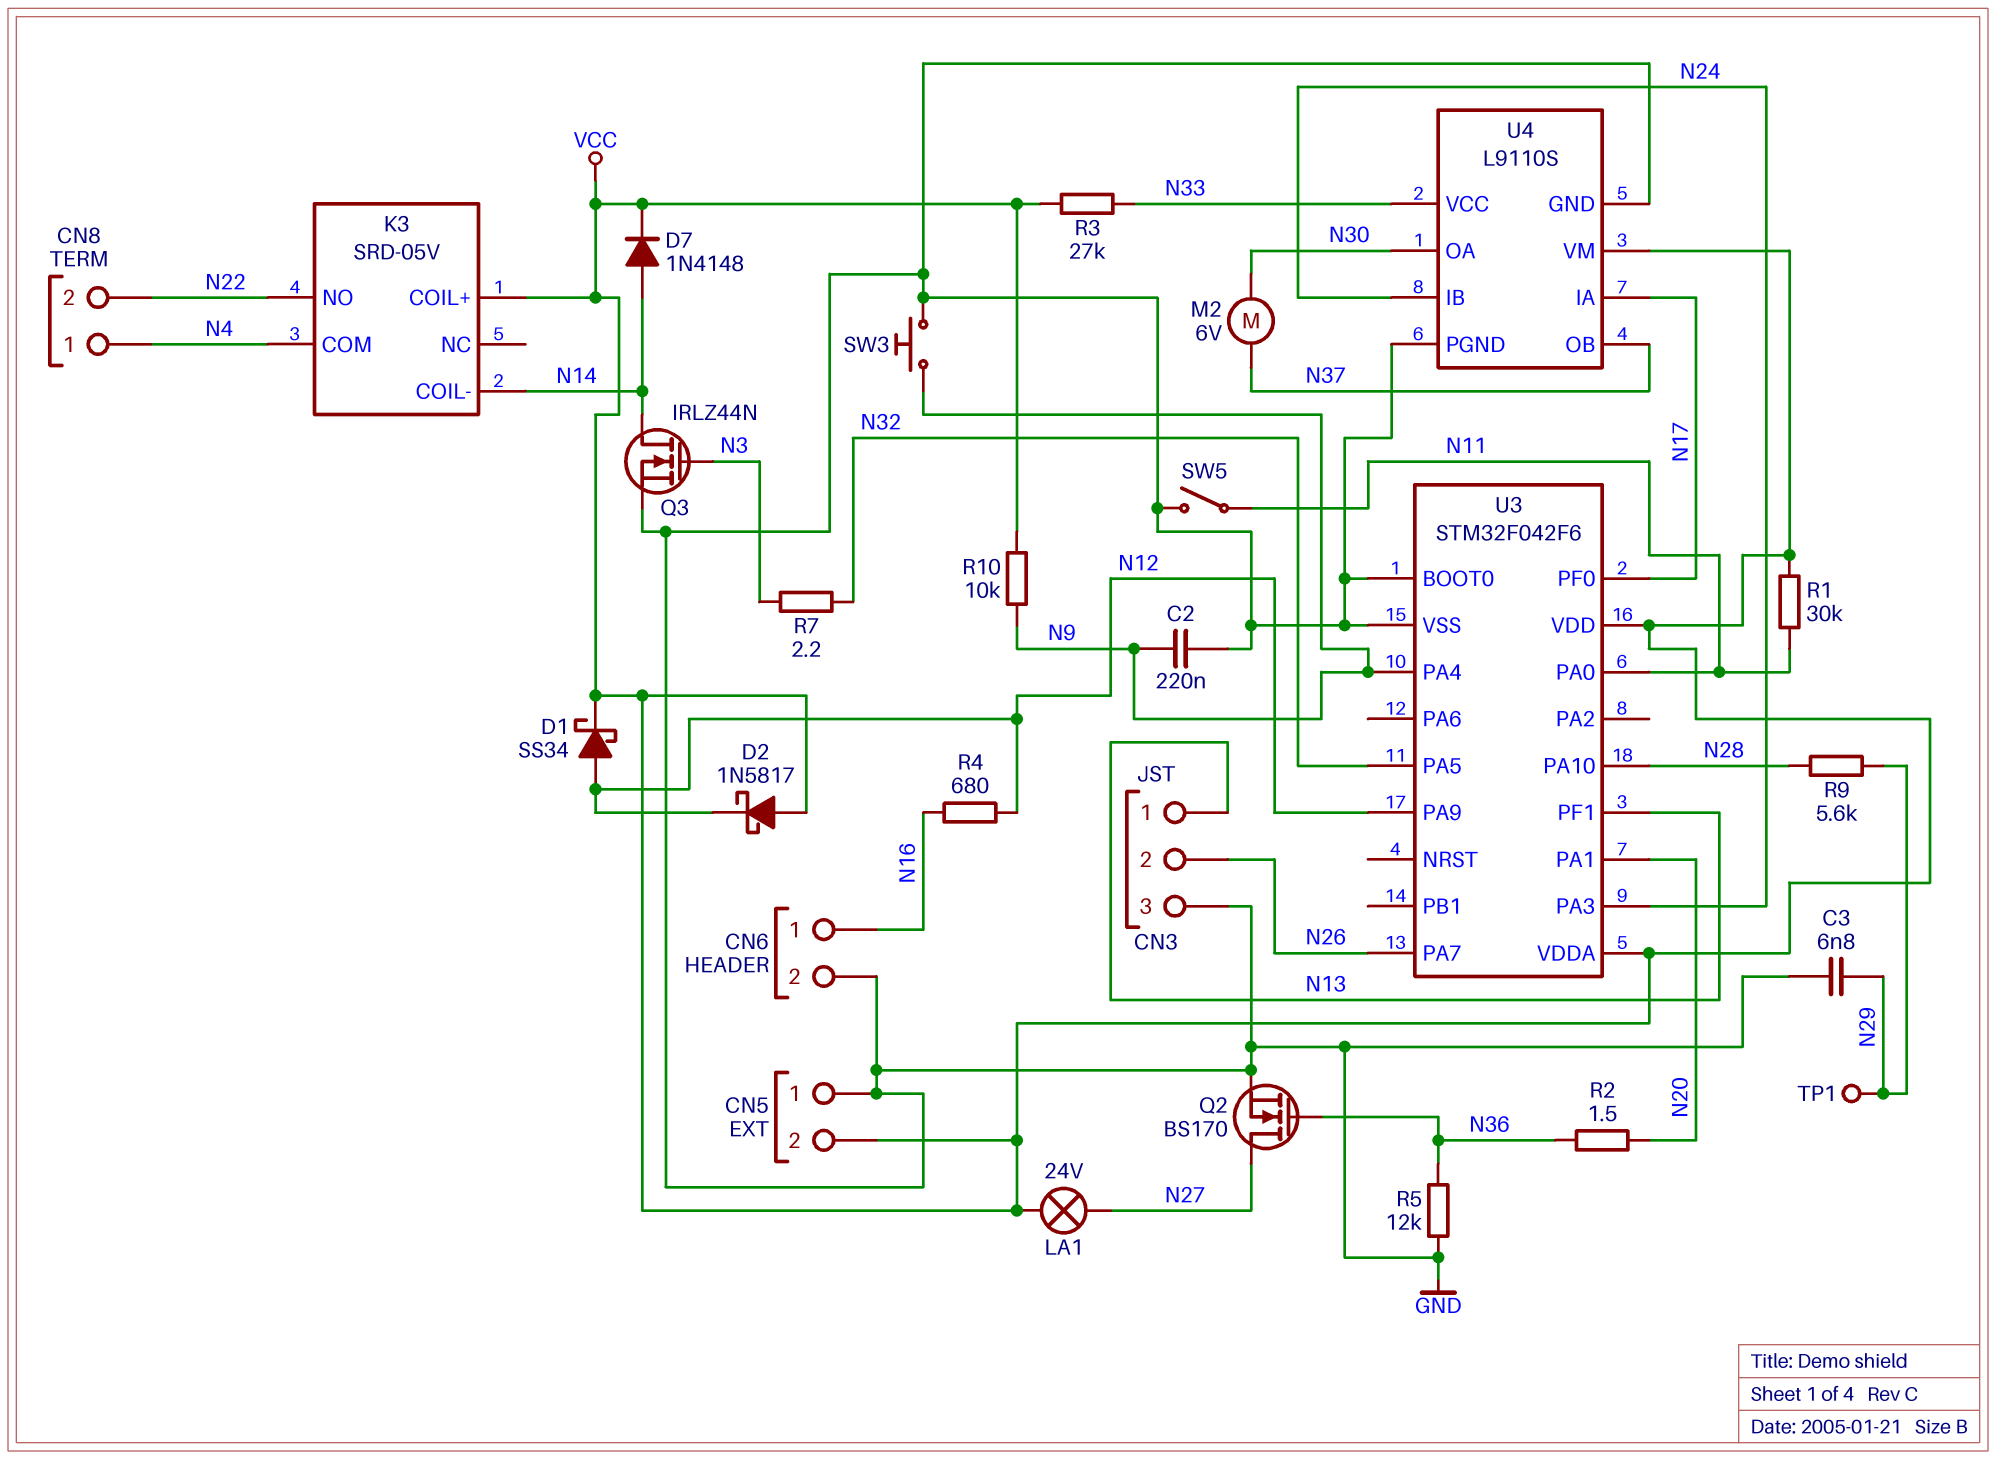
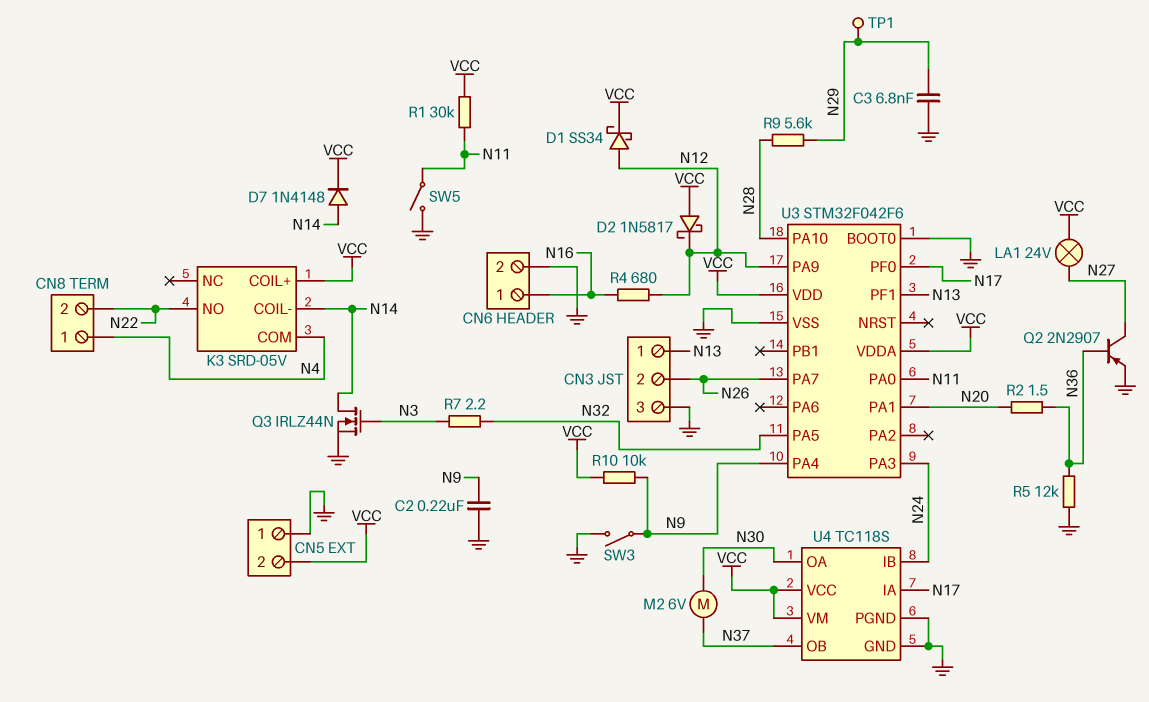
Q2: NMOS BS170 (G N36, D N27, S GND) -> PNP 2N2907 (B N36, C N27, E GND)
R3: 27k (N33, VCC) -> none
SW3: button (GND, N9) -> switch (GND, N9)
U4: L9110S -> TC118S
U4 pin VCC: N33 -> VCC

